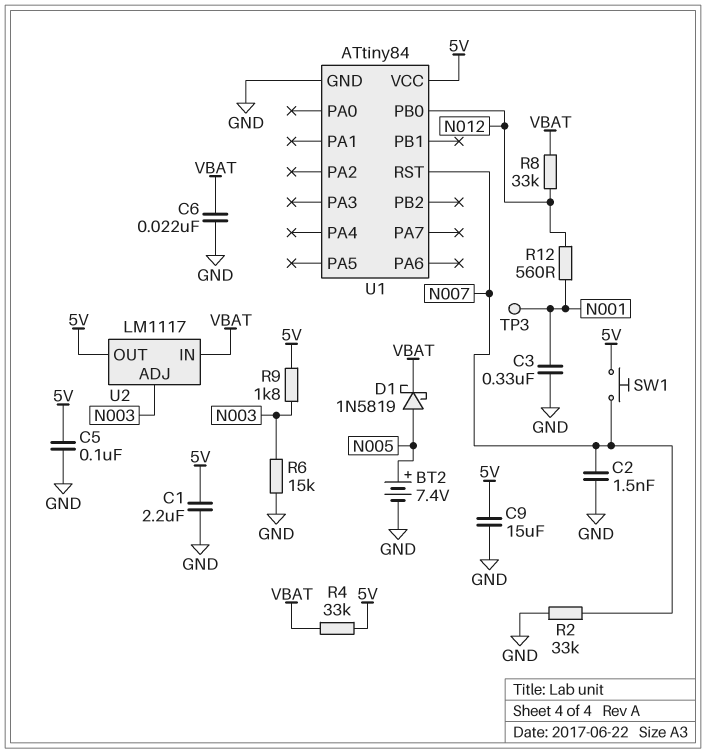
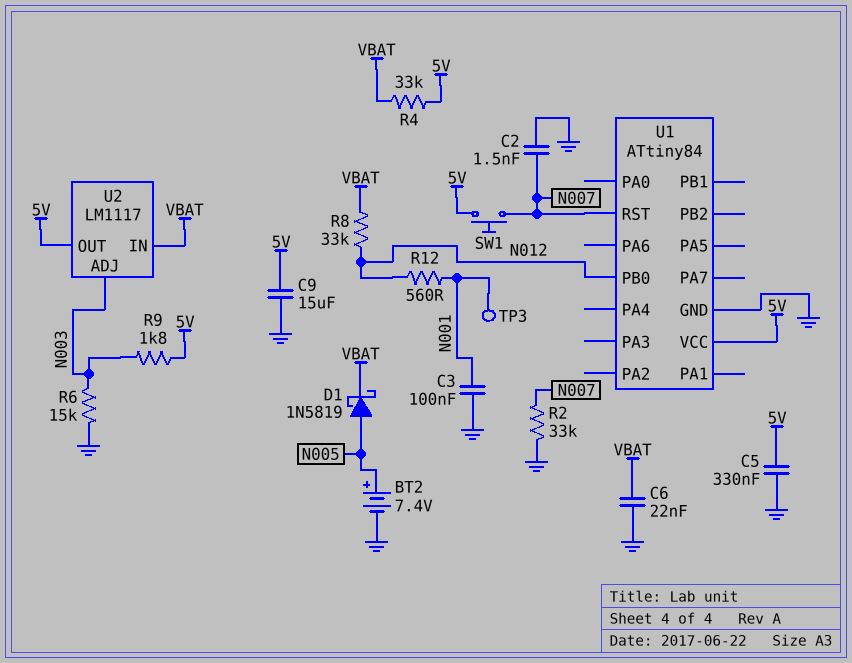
C1: 2.2uF (5V, GND) -> none
C3: 330nF (GND, N001) -> 100nF (GND, N001)
C5: 100nF (5V, GND) -> 330nF (5V, GND)

